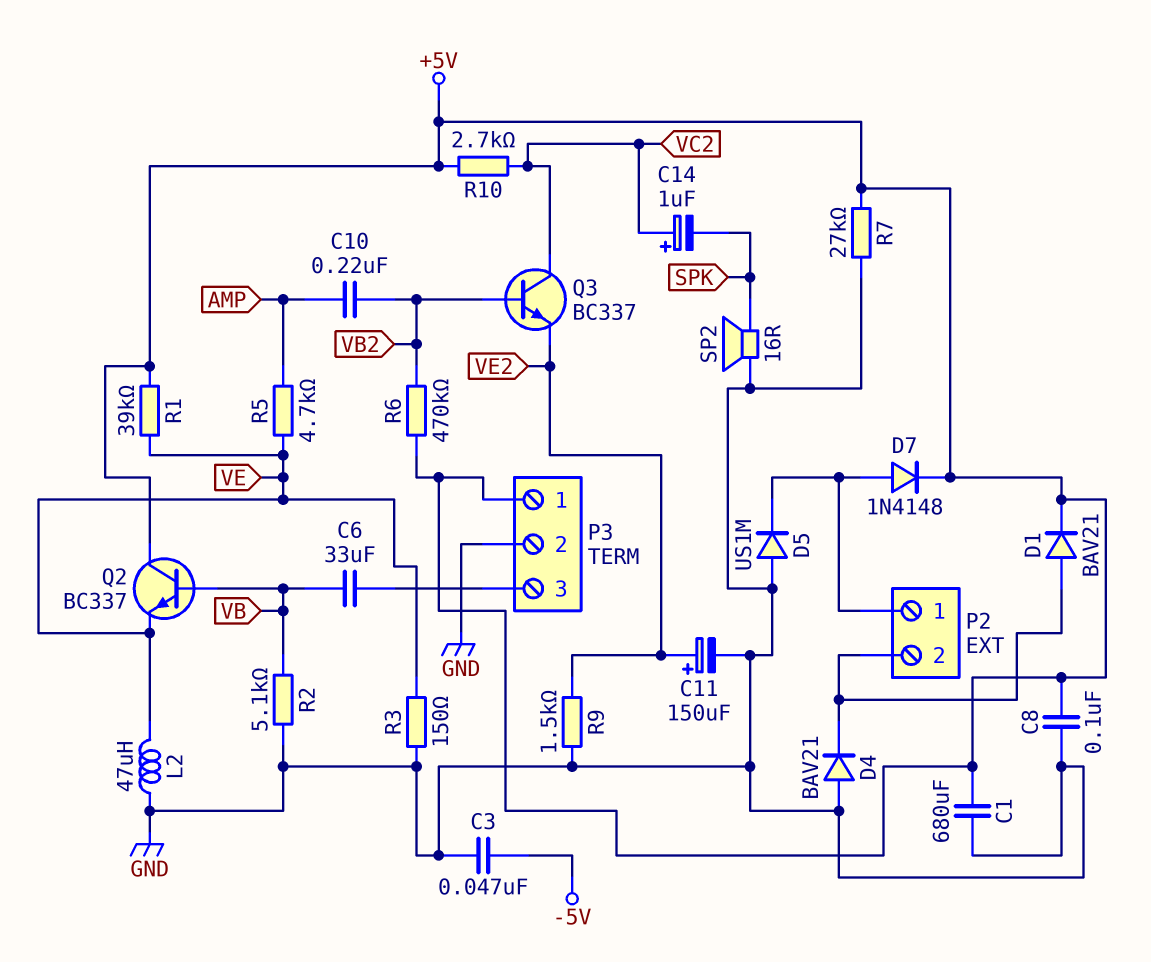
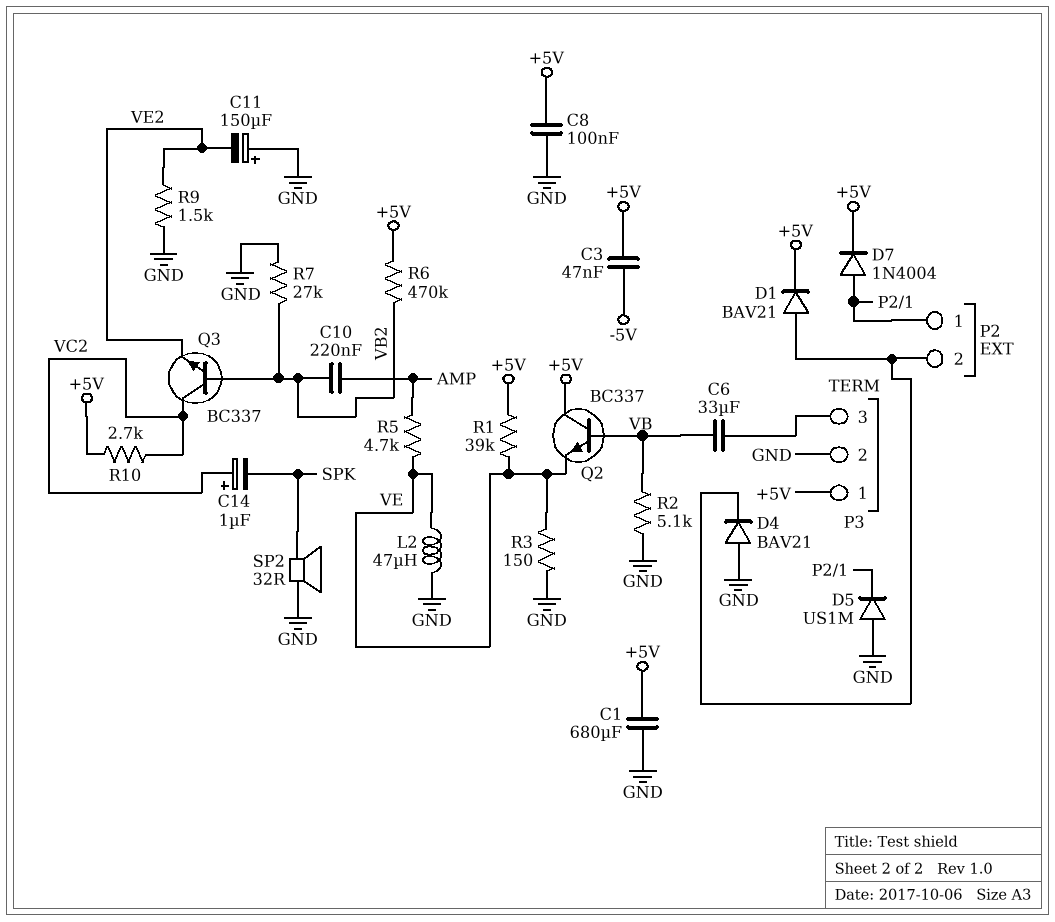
C3: 47nF (-5V, GND) -> 47nF (+5V, -5V)
C11: 150uF (plus VE2, minus GND) -> 150uF (plus GND, minus VE2)
D7: diode 1N4148 (A P2/1, K +5V) -> diode 1N4004 (A P2/1, K +5V)
R7: 27k (+5V, GND) -> 27k (GND, VB2)
SP2: speaker 16R (GND, SPK) -> speaker 32R (GND, SPK)

